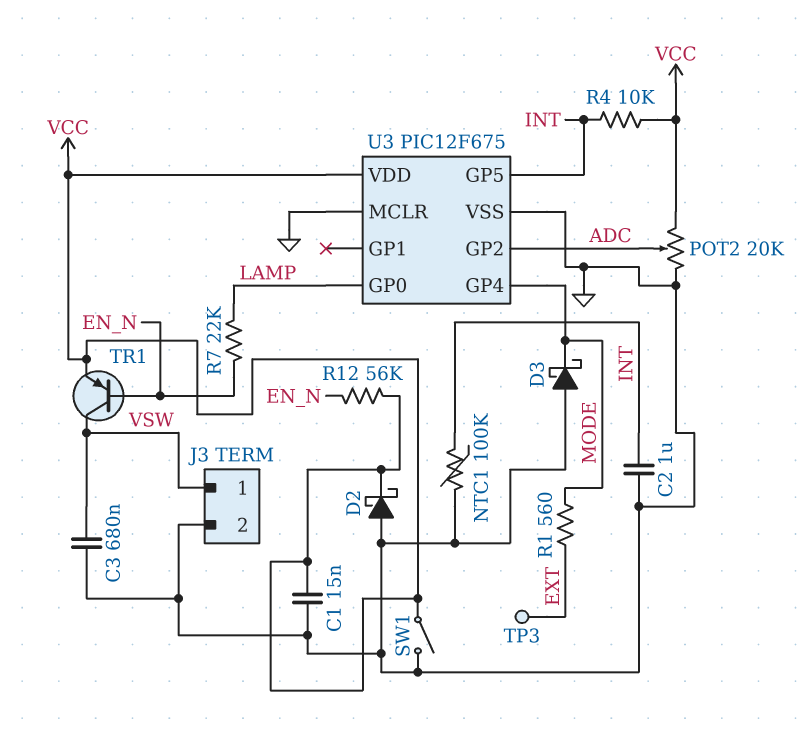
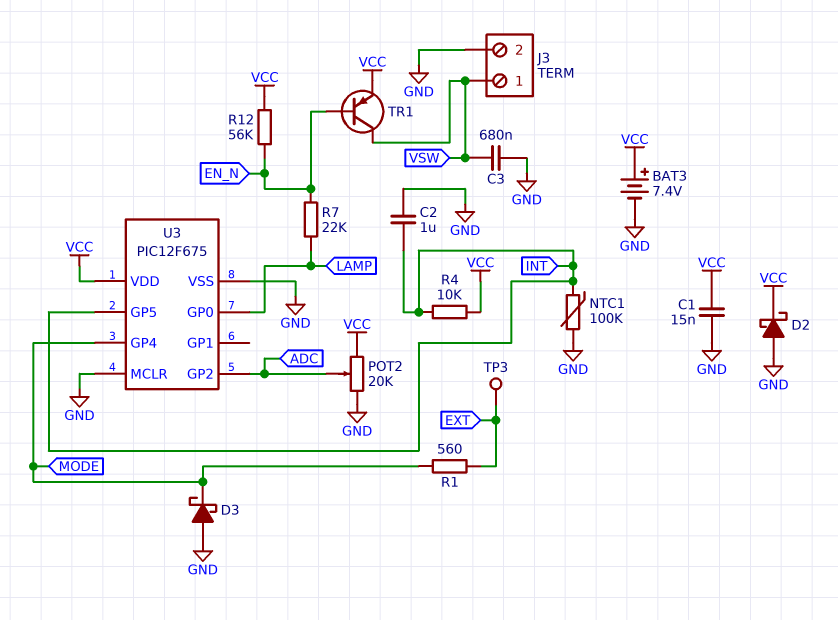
BAT3: none -> 7.4V (plus VCC, minus GND)
SW1: switch (GND, VCC) -> none

